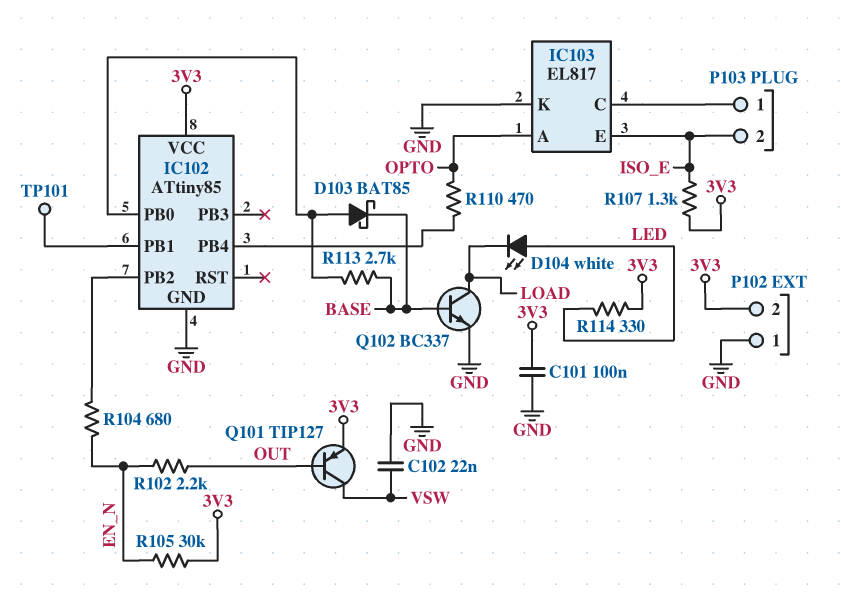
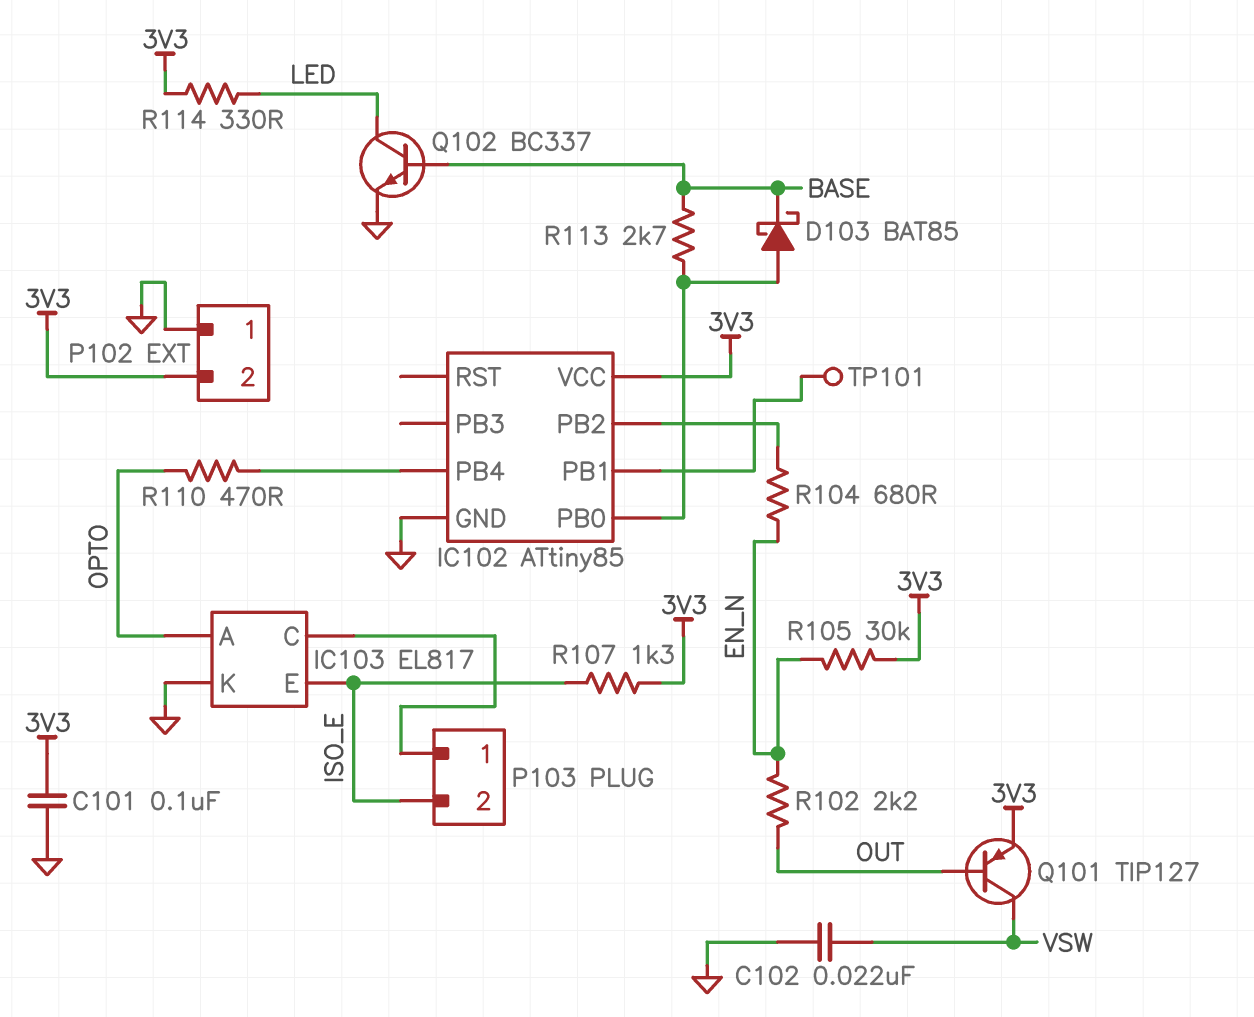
D104: LED white (A LED, K LOAD) -> none
Q102: NPN BC337 (B BASE, C LOAD, E GND) -> NPN BC337 (B BASE, C LED, E GND)

